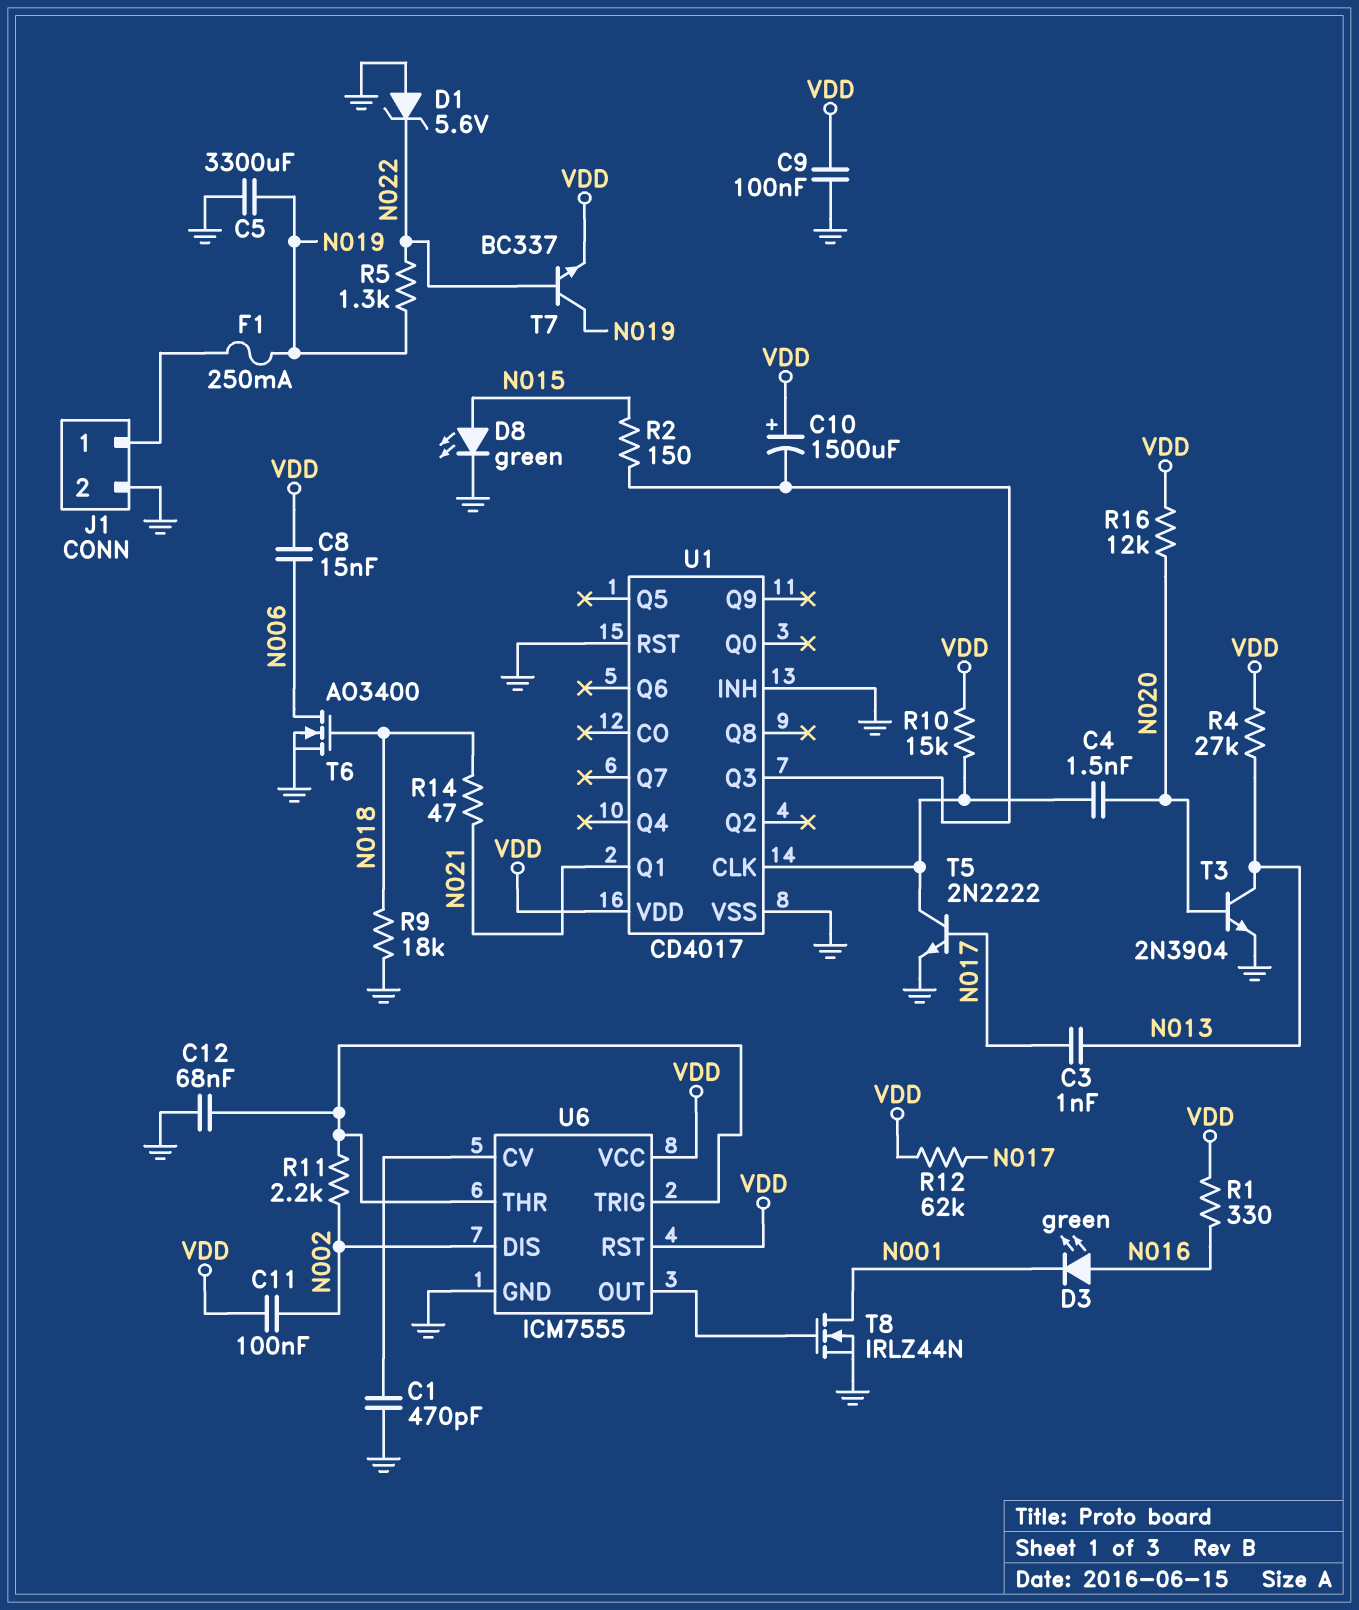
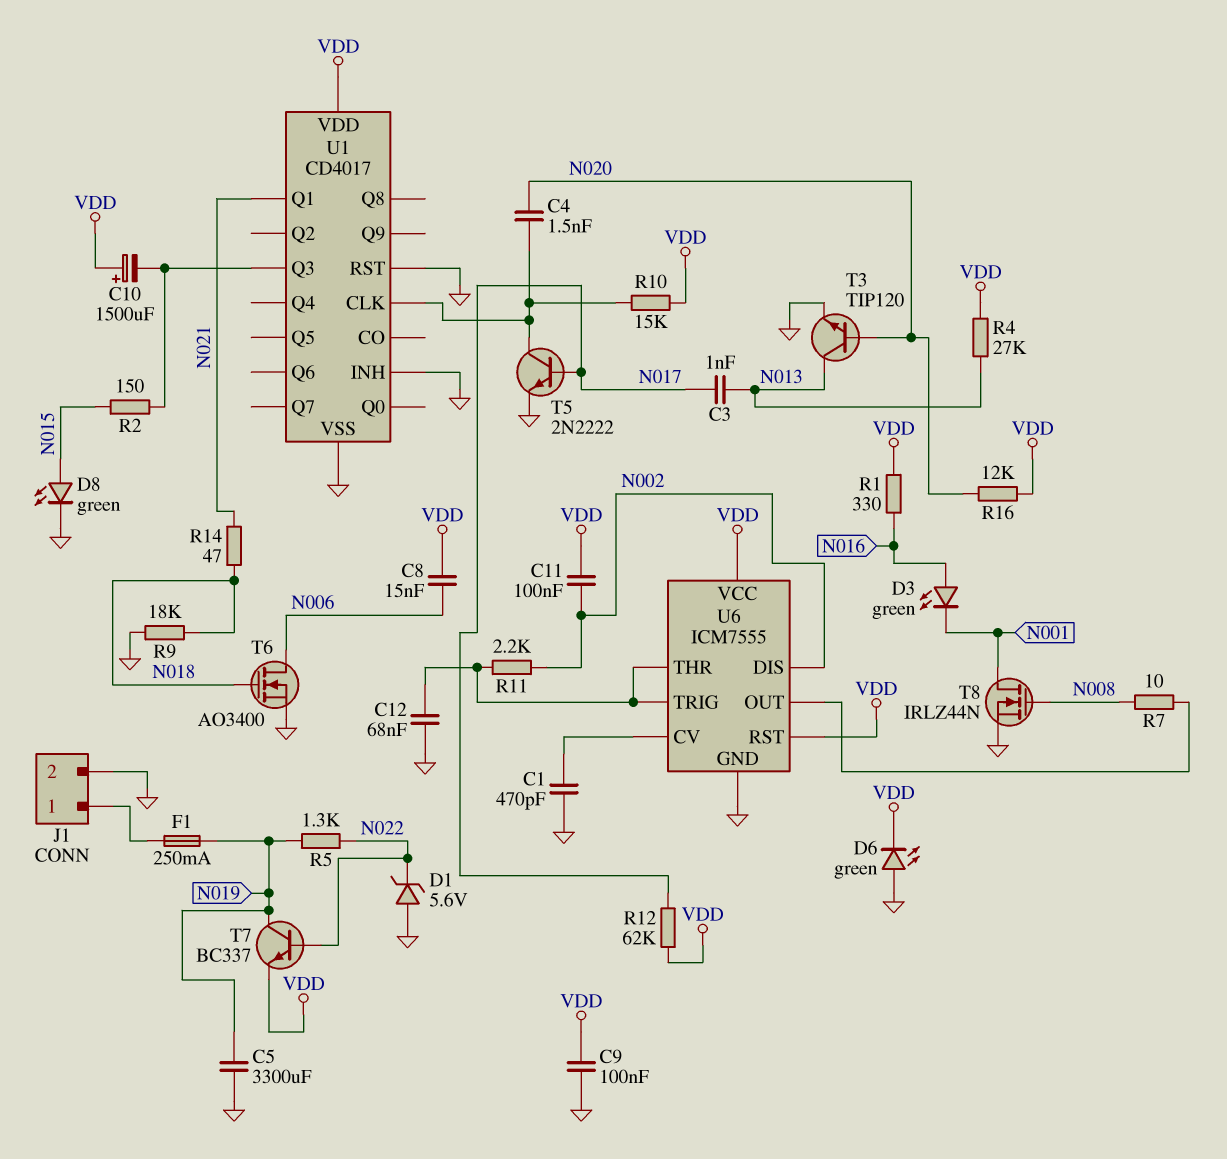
D6: none -> LED green (A GND, K VDD)
R7: none -> 10 (N008, U6/OUT)
T3: NPN 2N3904 (B N020, C N013, E GND) -> NPN TIP120 (B N020, C N013, E GND)
T8: NMOS IRLZ44N (G U6/OUT, D N001, S GND) -> NMOS IRLZ44N (G N008, D N001, S GND)

